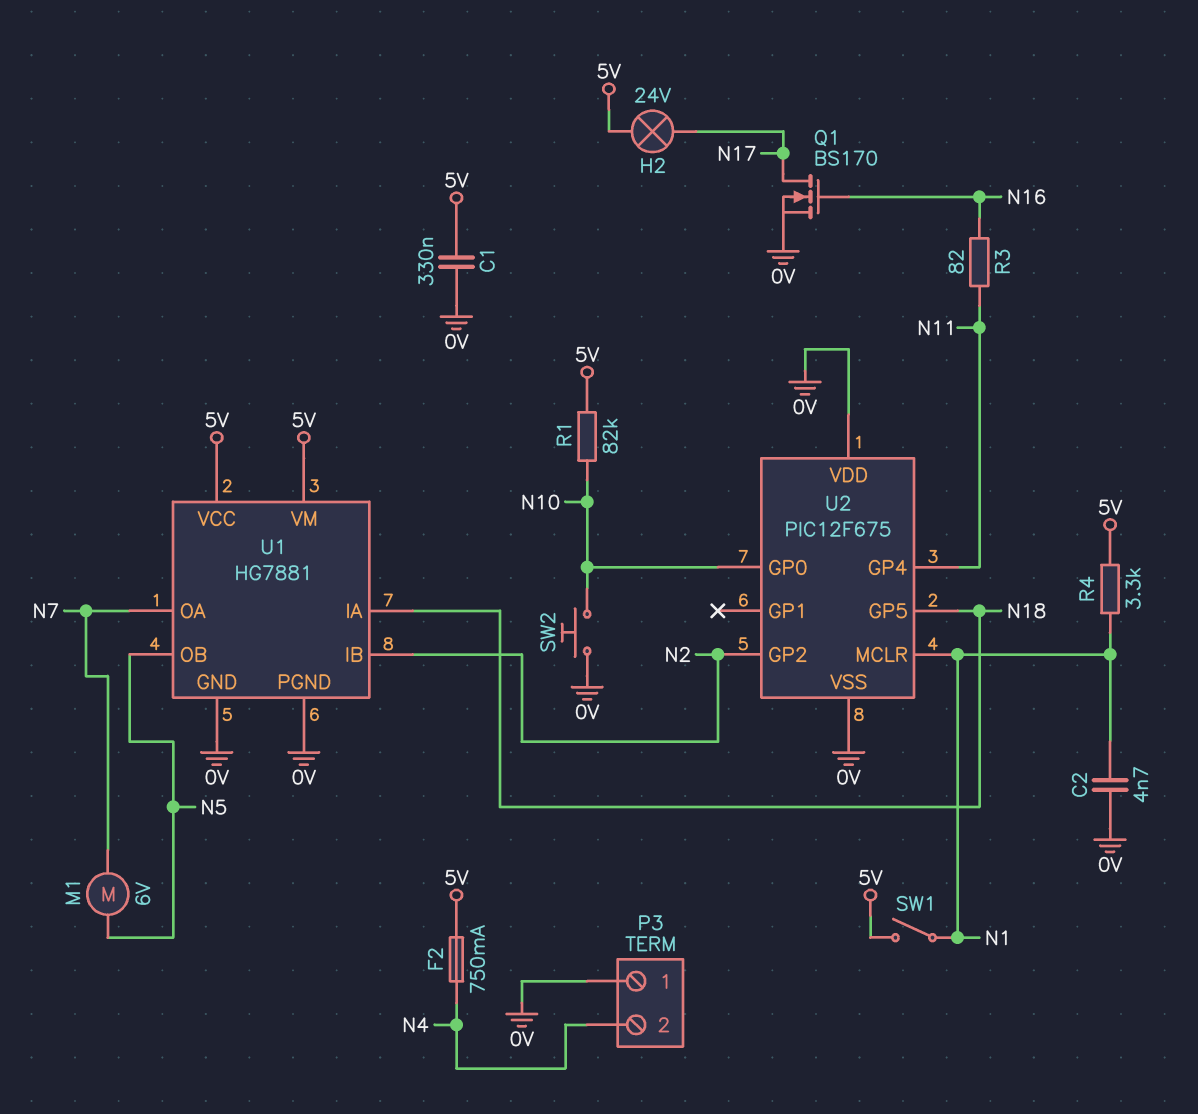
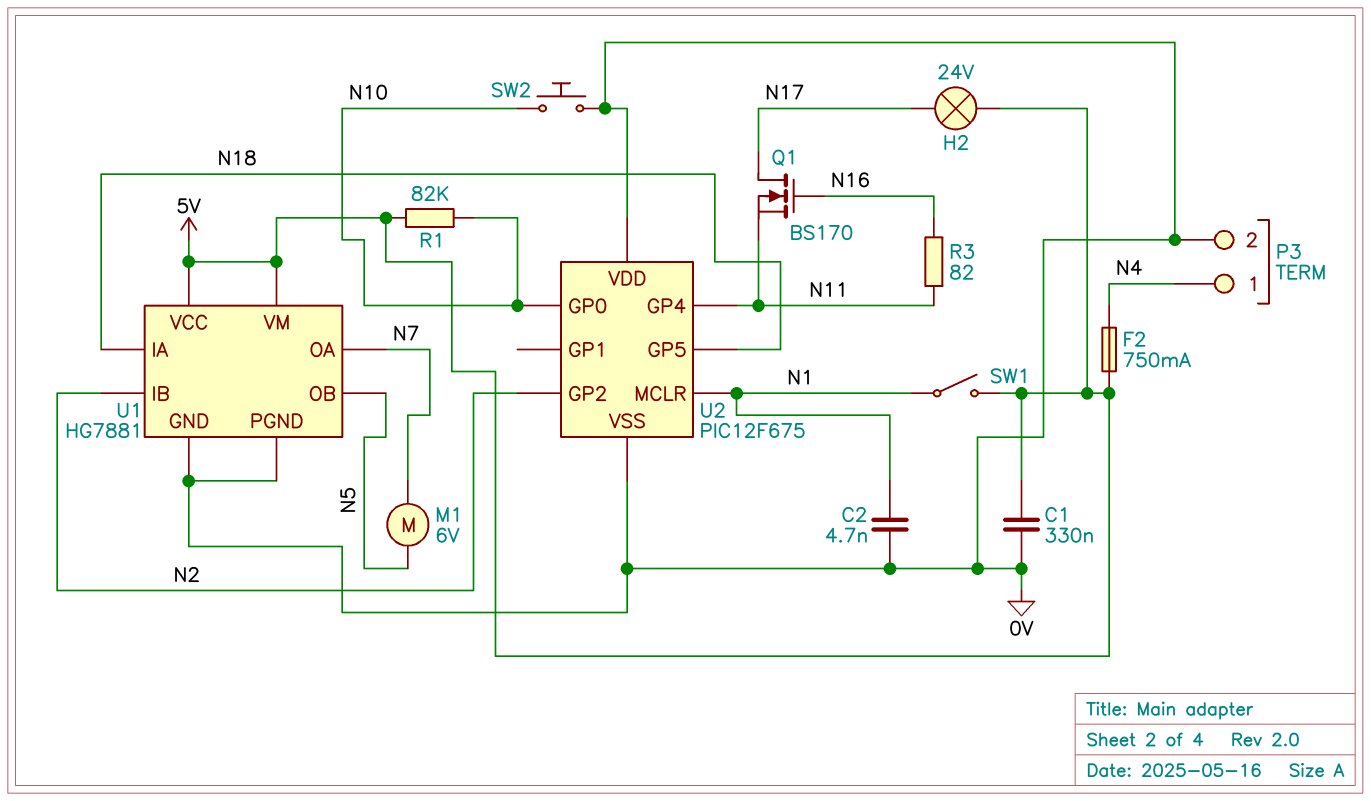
P3 pin 1: 0V -> N4
P3 pin 2: N4 -> 0V
Q1: NMOS BS170 (G N16, D N17, S 0V) -> NMOS BS170 (G N16, D N17, S N11)
R4: 3.3k (5V, N1) -> none

